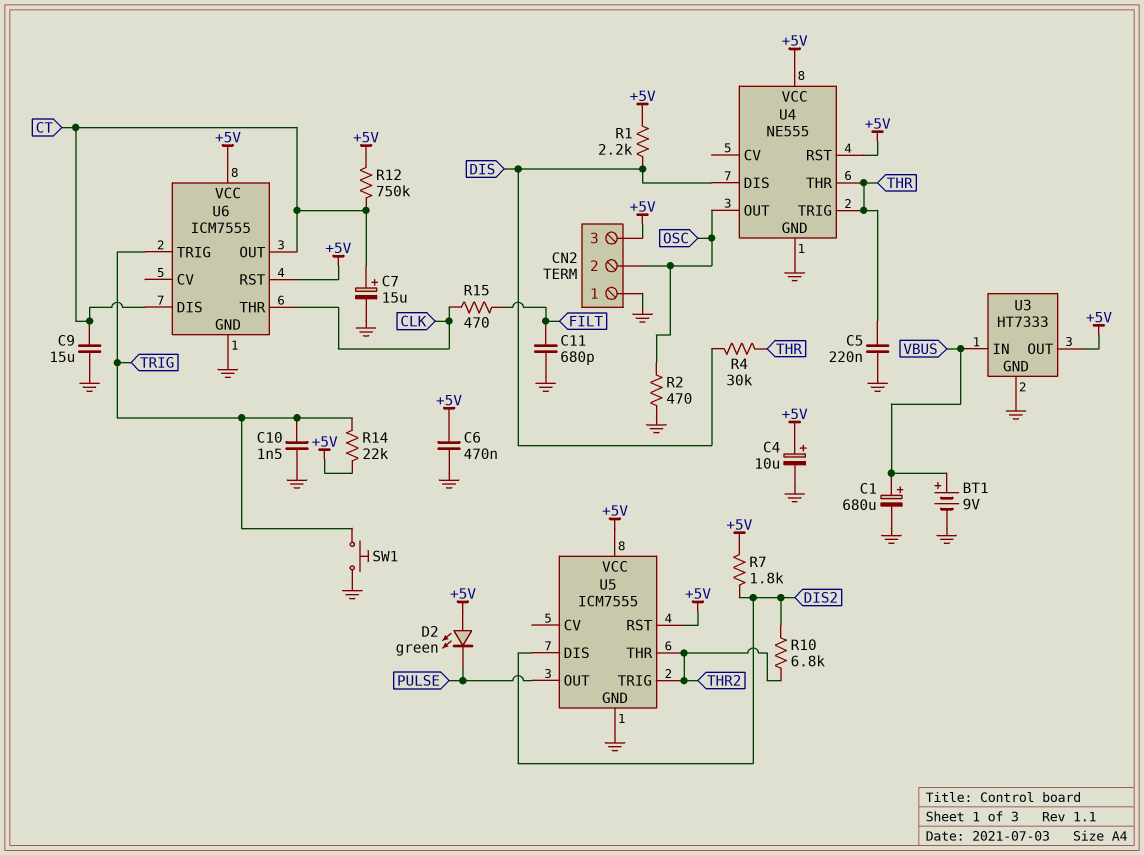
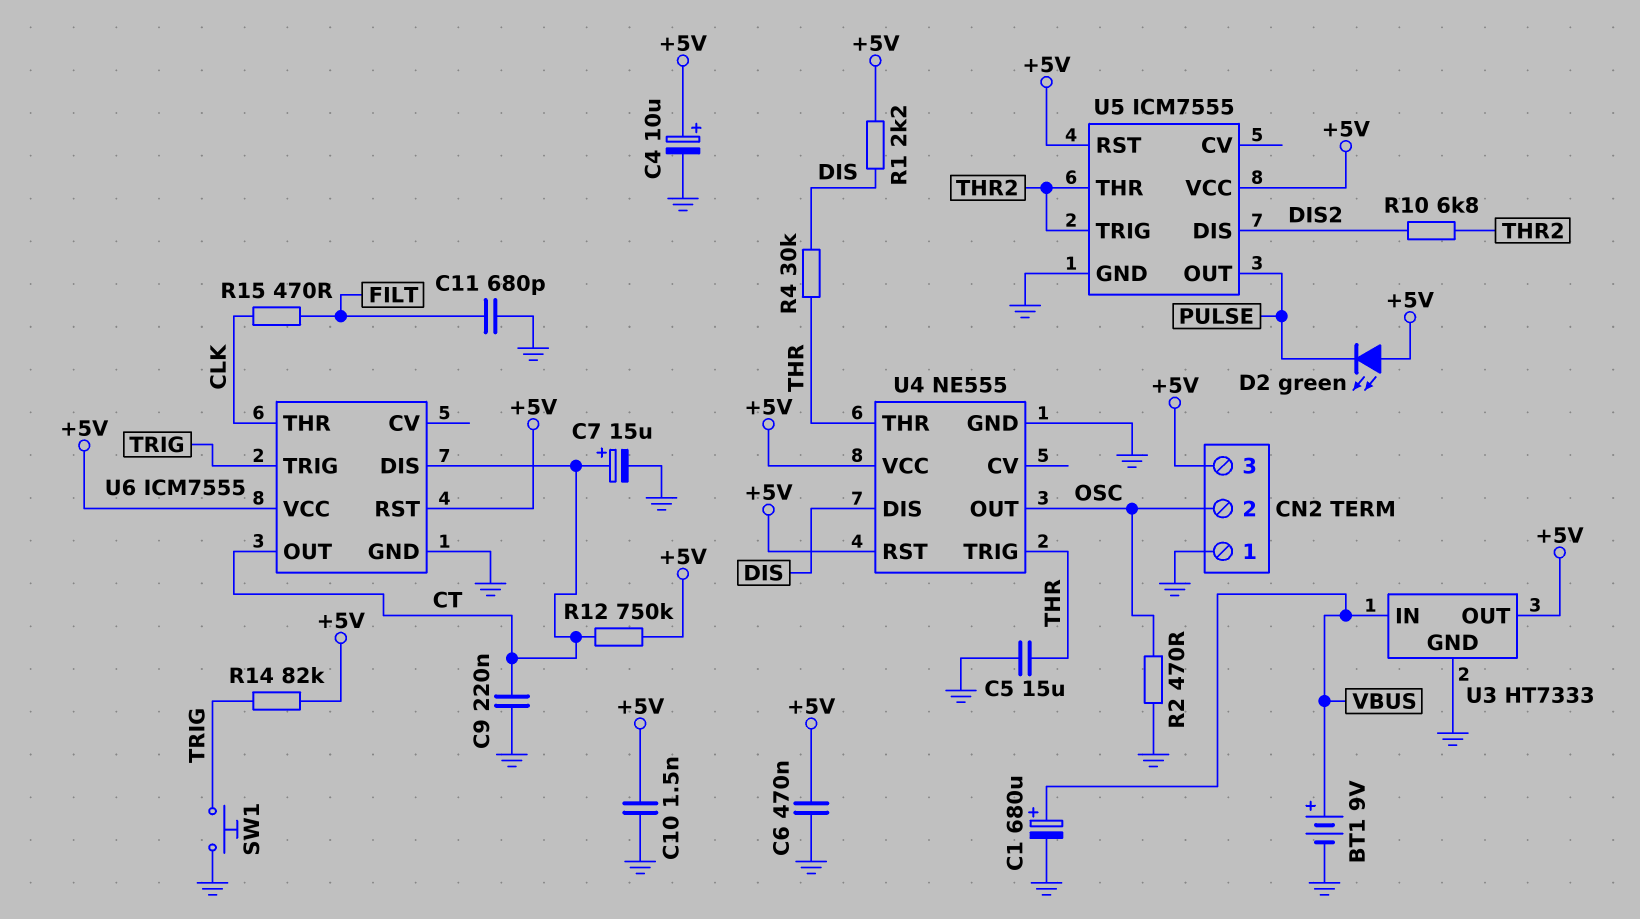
C5: 220nF (GND, THR) -> 15uF (GND, THR)
C9: 15uF (CT, GND) -> 220nF (CT, GND)
C10: 1.5nF (GND, TRIG) -> 1.5nF (+5V, GND)
R7: 1.8k (+5V, DIS2) -> none
R14: 22k (+5V, TRIG) -> 82k (+5V, TRIG)

